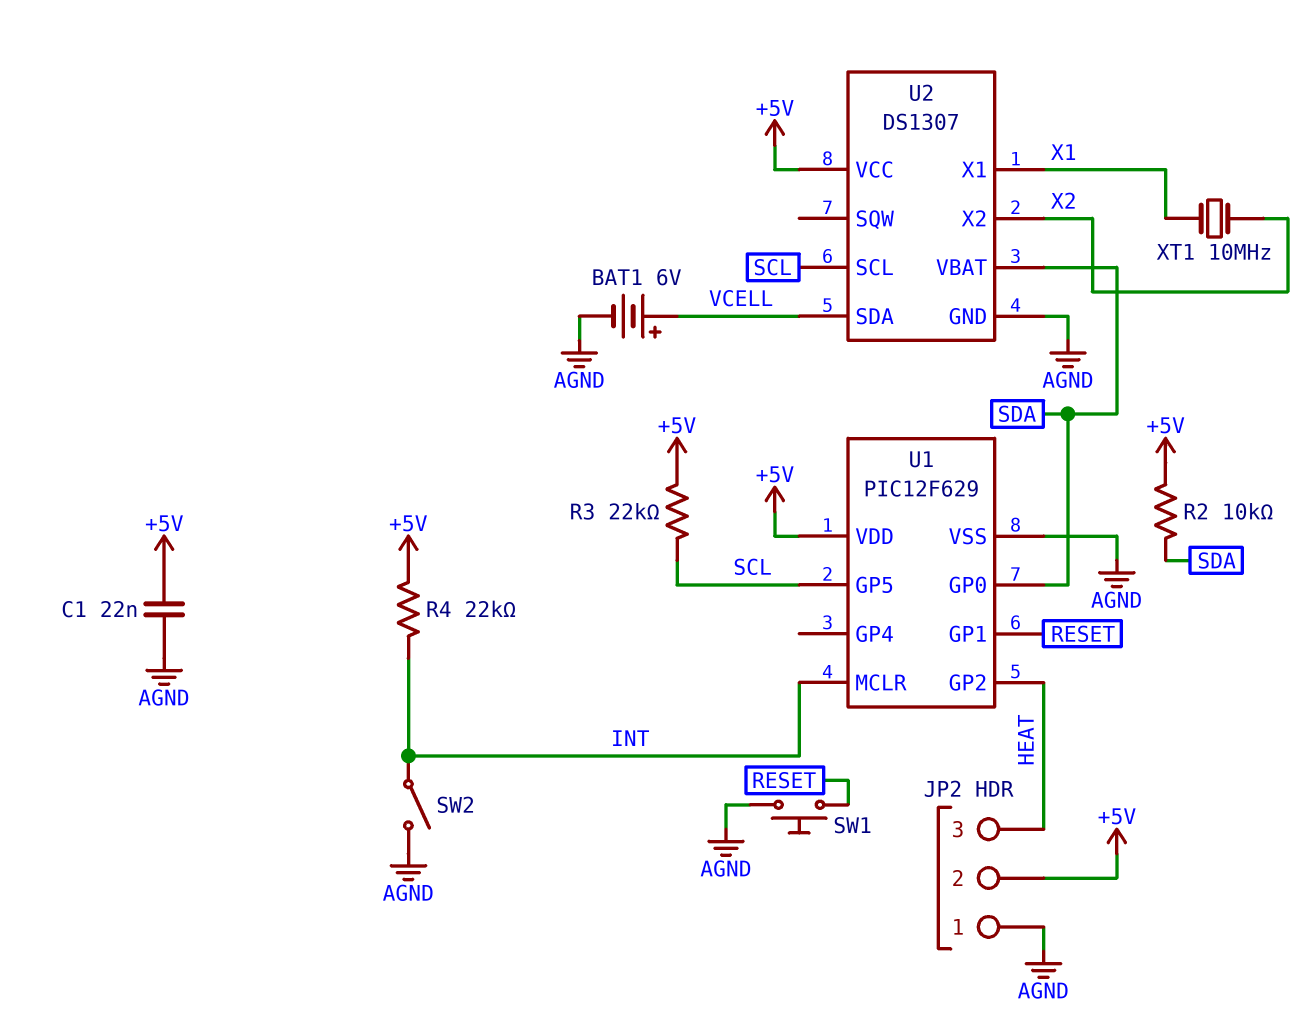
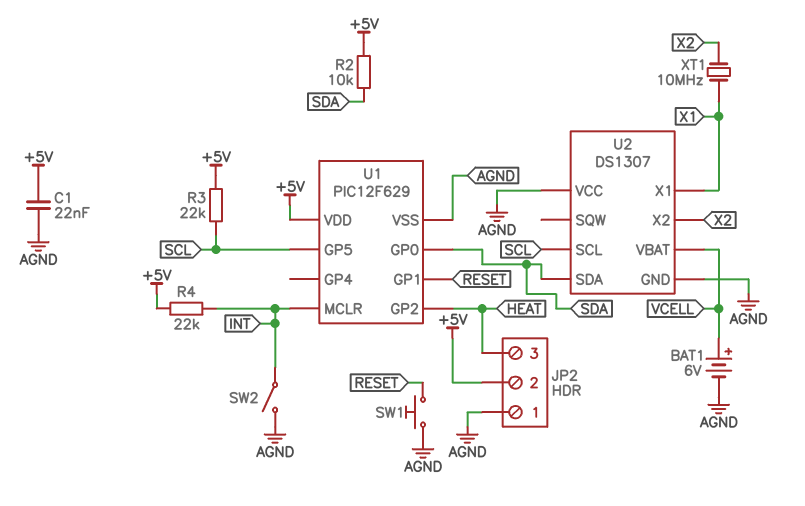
U2 pin SDA: VCELL -> SDA
U2 pin VBAT: SDA -> VCELL
U2 pin VCC: +5V -> AGND

